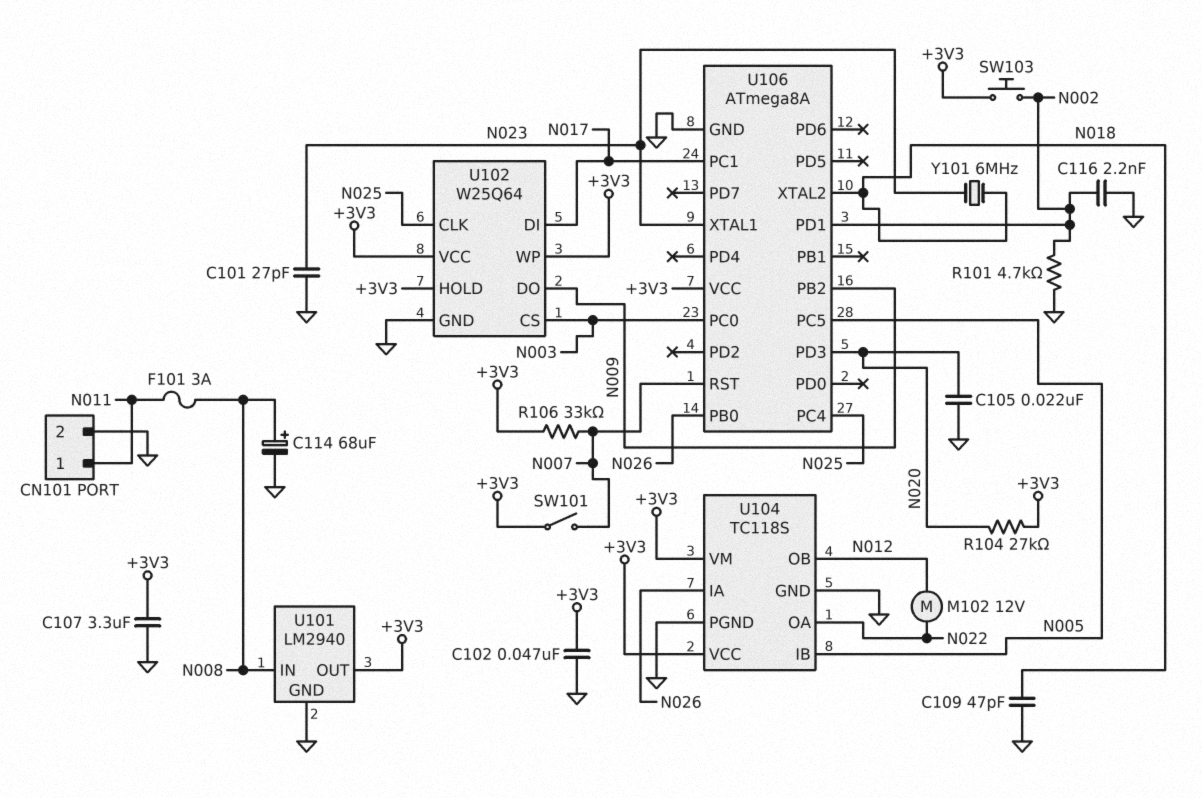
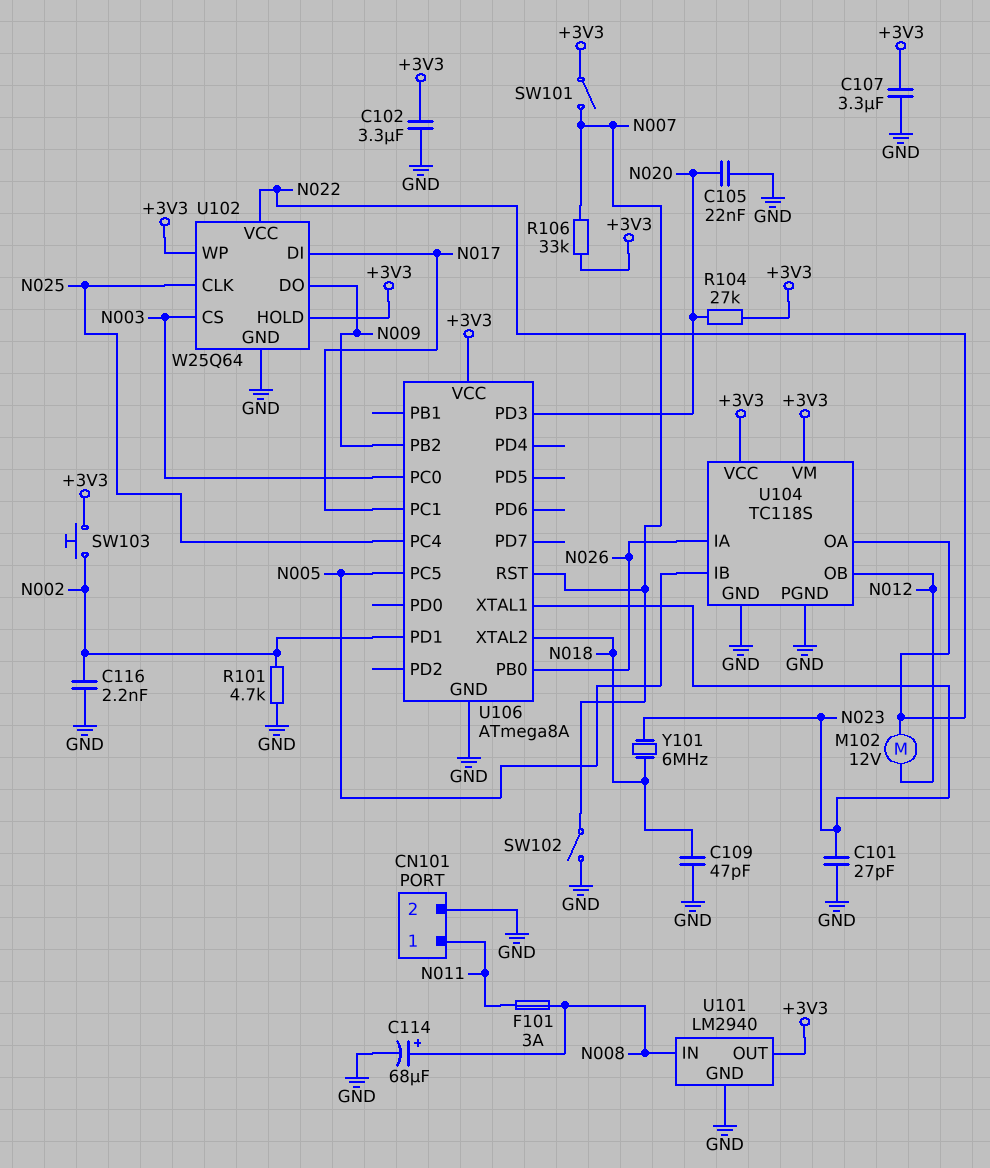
C102: 47nF (+3V3, GND) -> 3.3uF (+3V3, GND)
SW102: none -> switch (GND, N007)
U102 pin VCC: +3V3 -> N022

